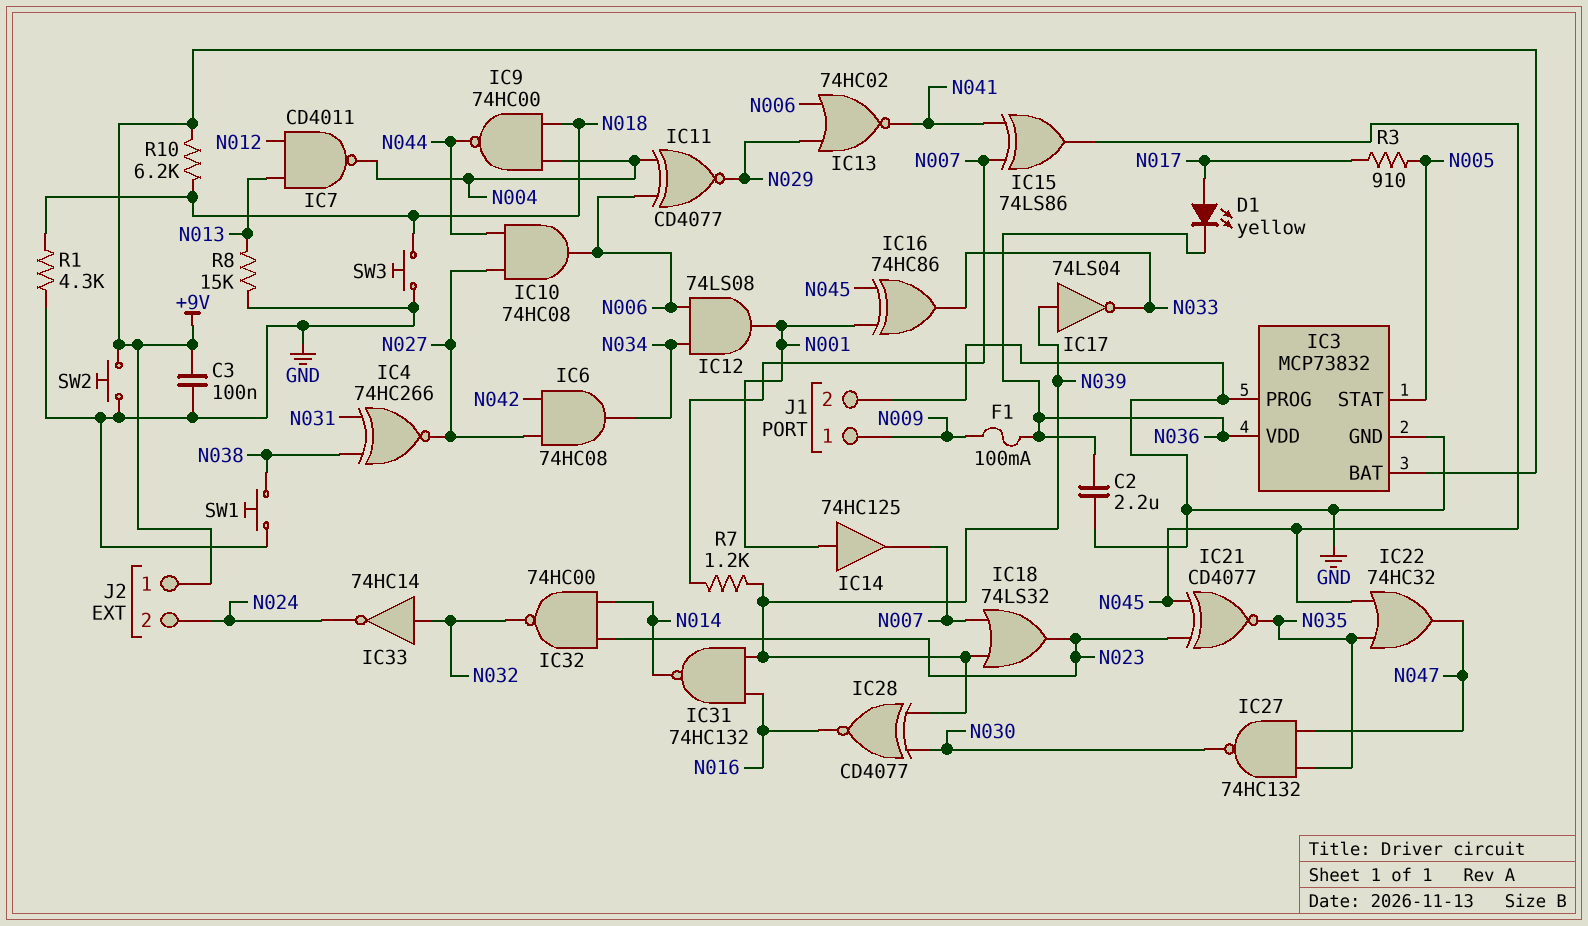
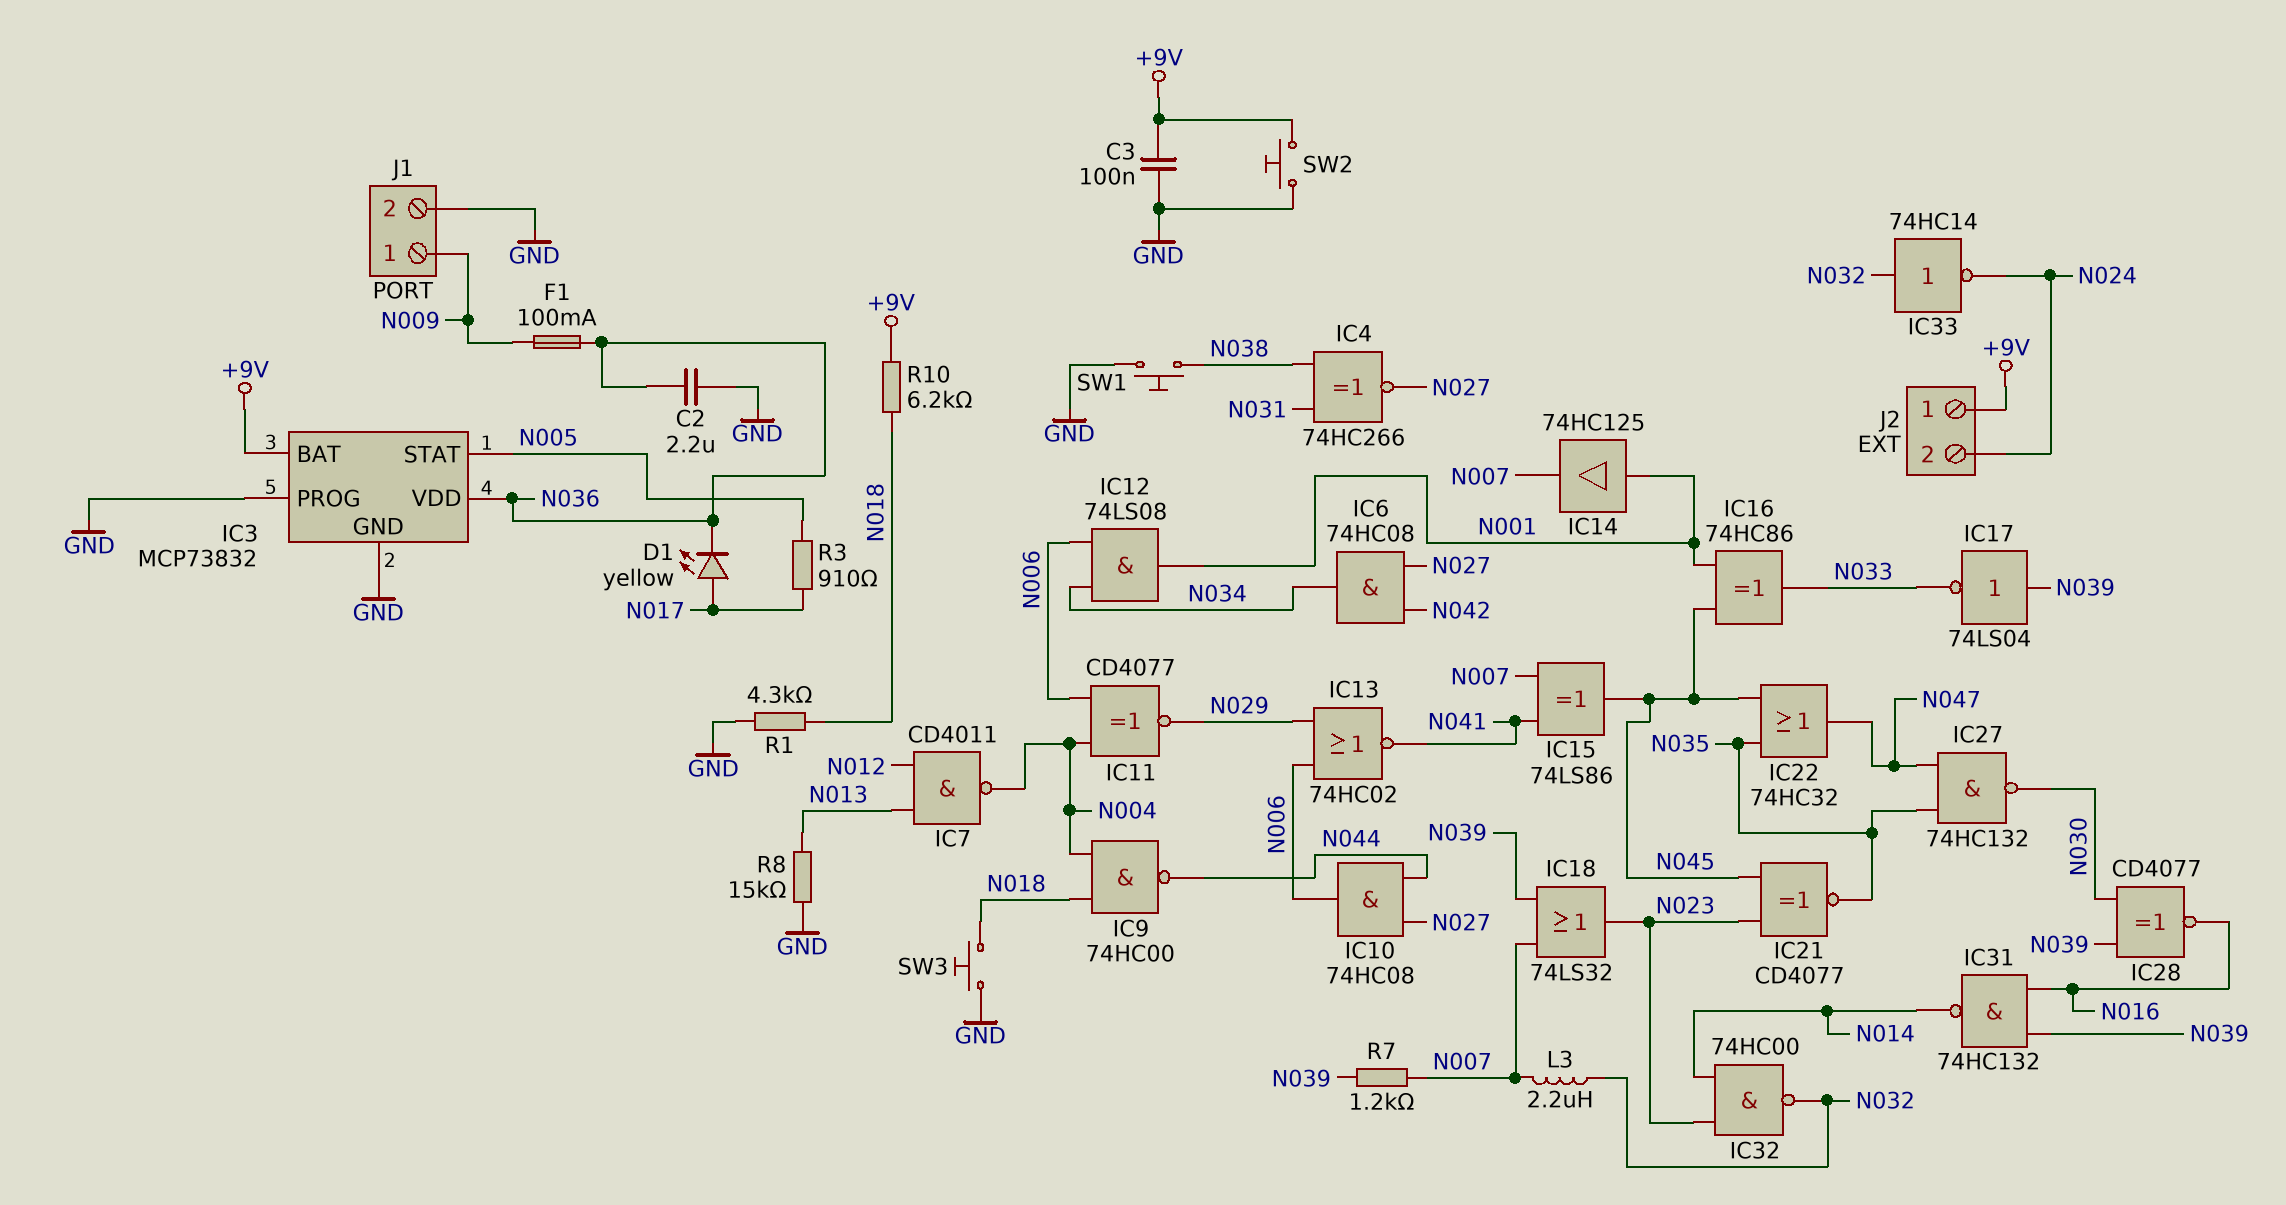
L3: none -> 2.2uH (N007, N032)

